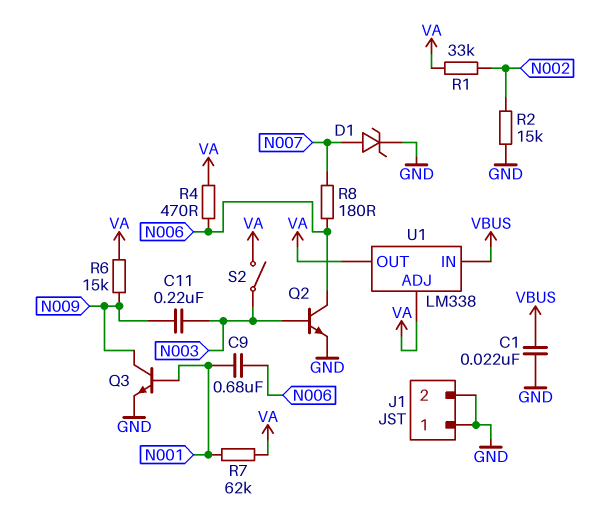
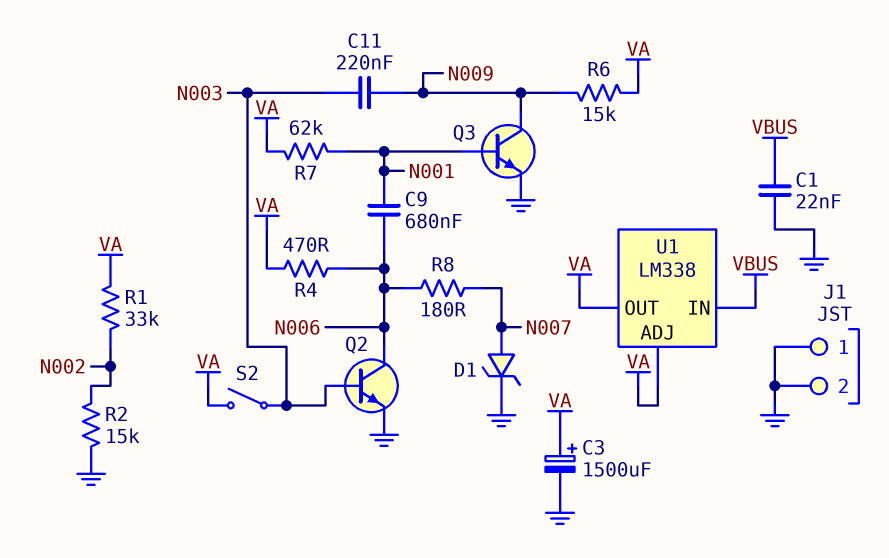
C3: none -> 1500uF (plus VA, minus GND)

